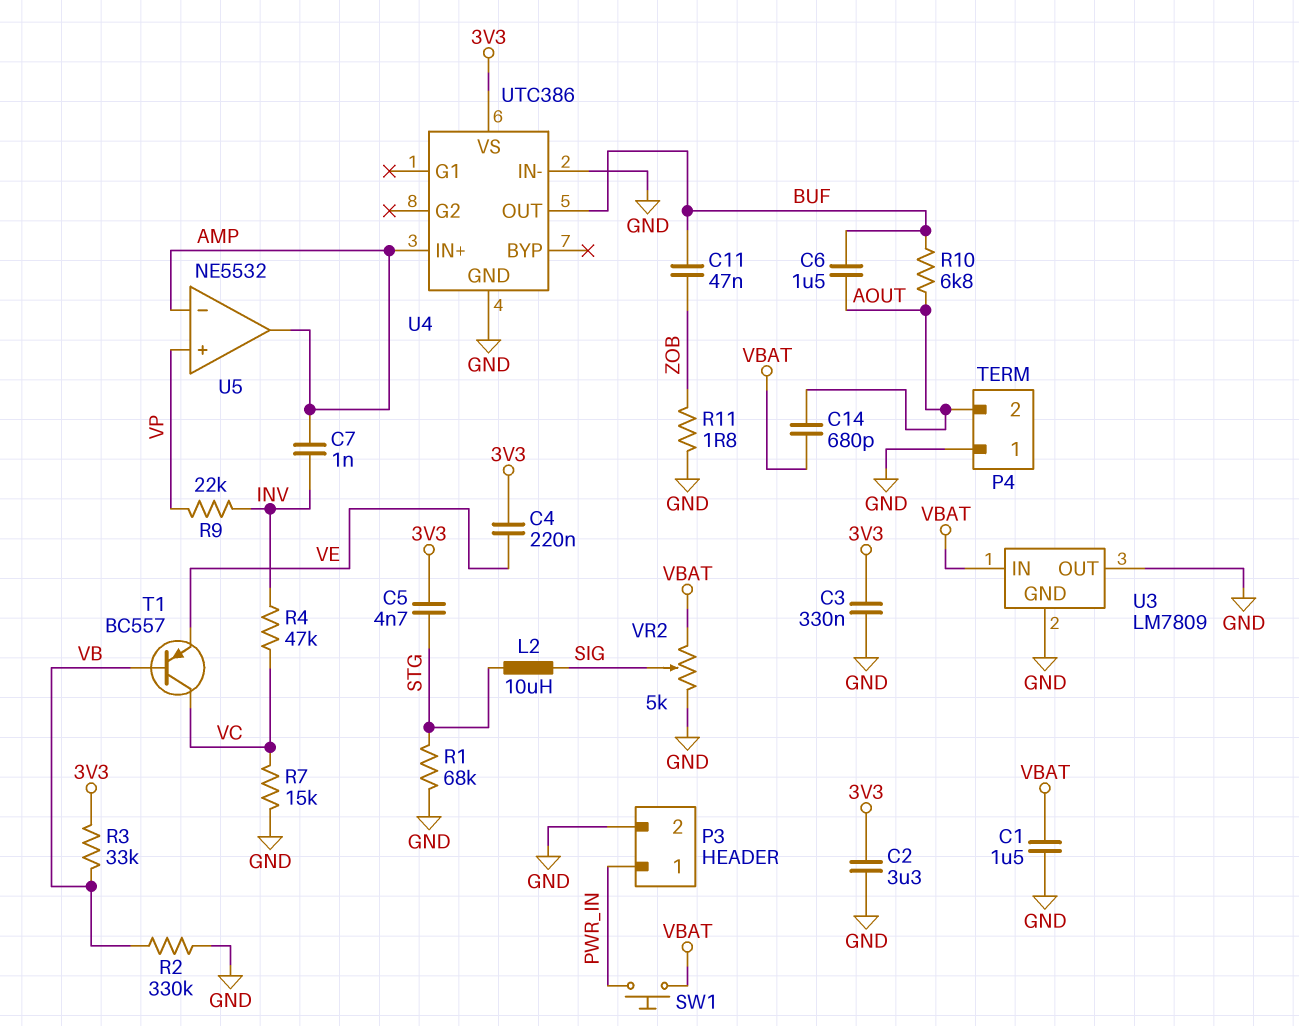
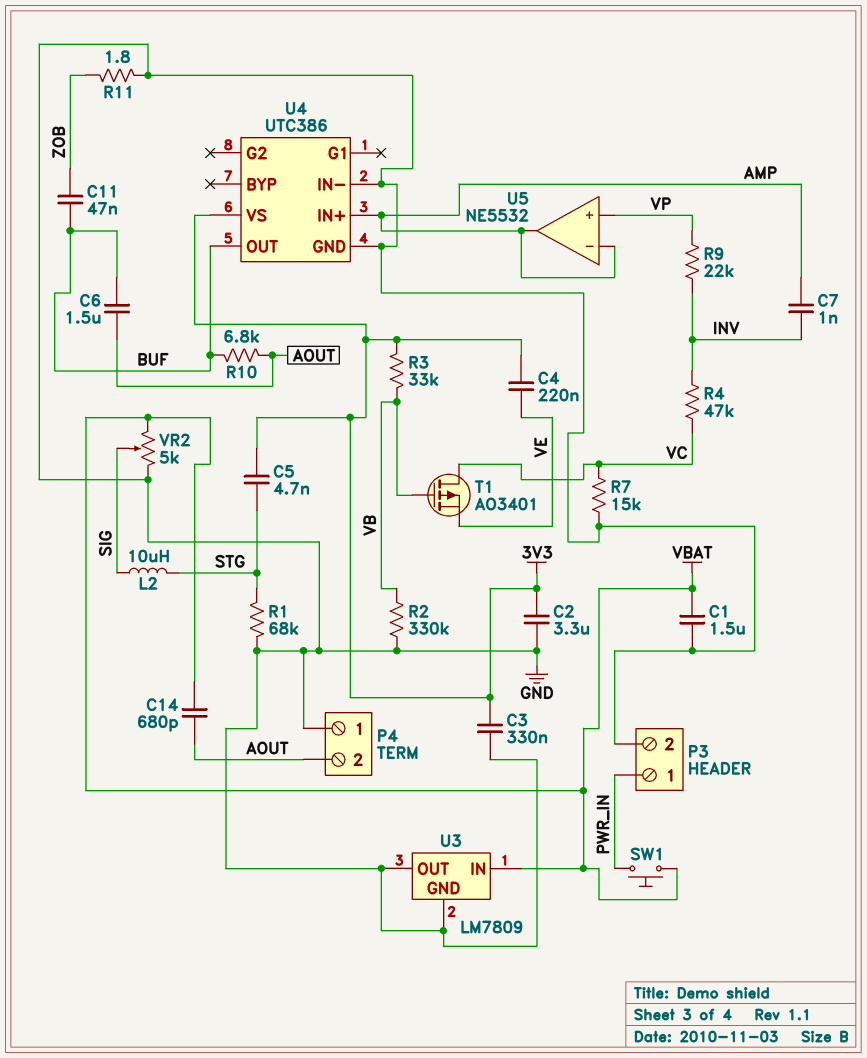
T1: PNP BC557 (B VB, C VC, E VE) -> PMOS AO3401 (G VB, D VC, S VE)

